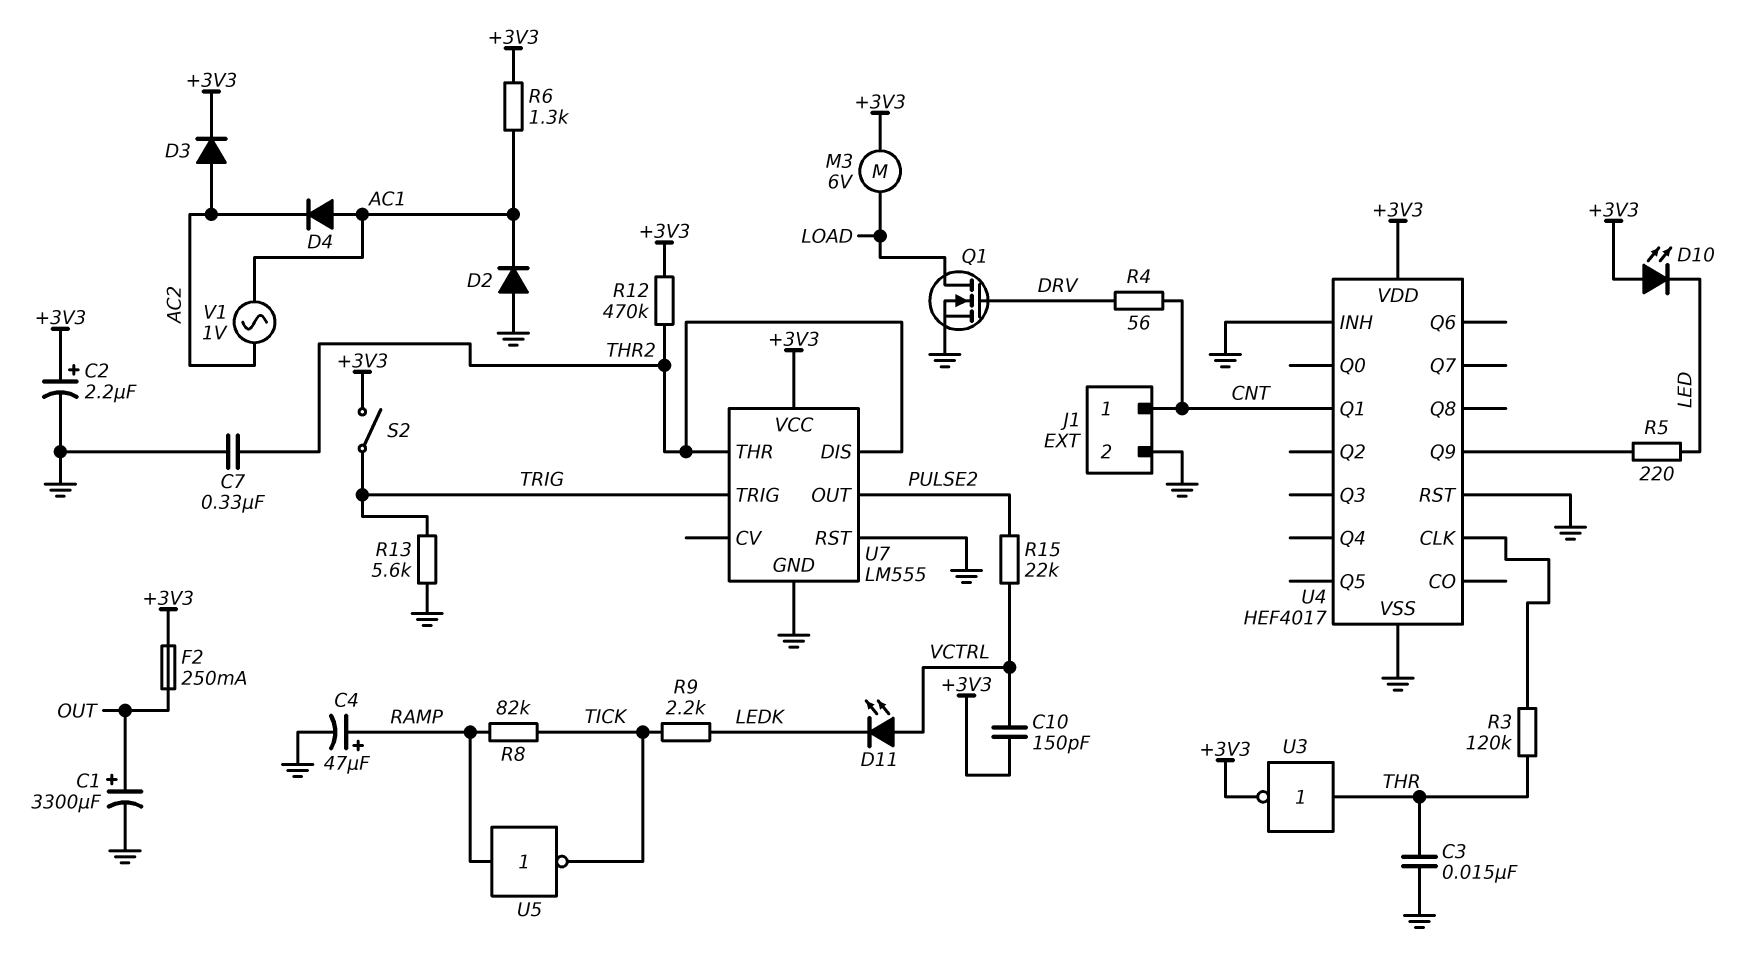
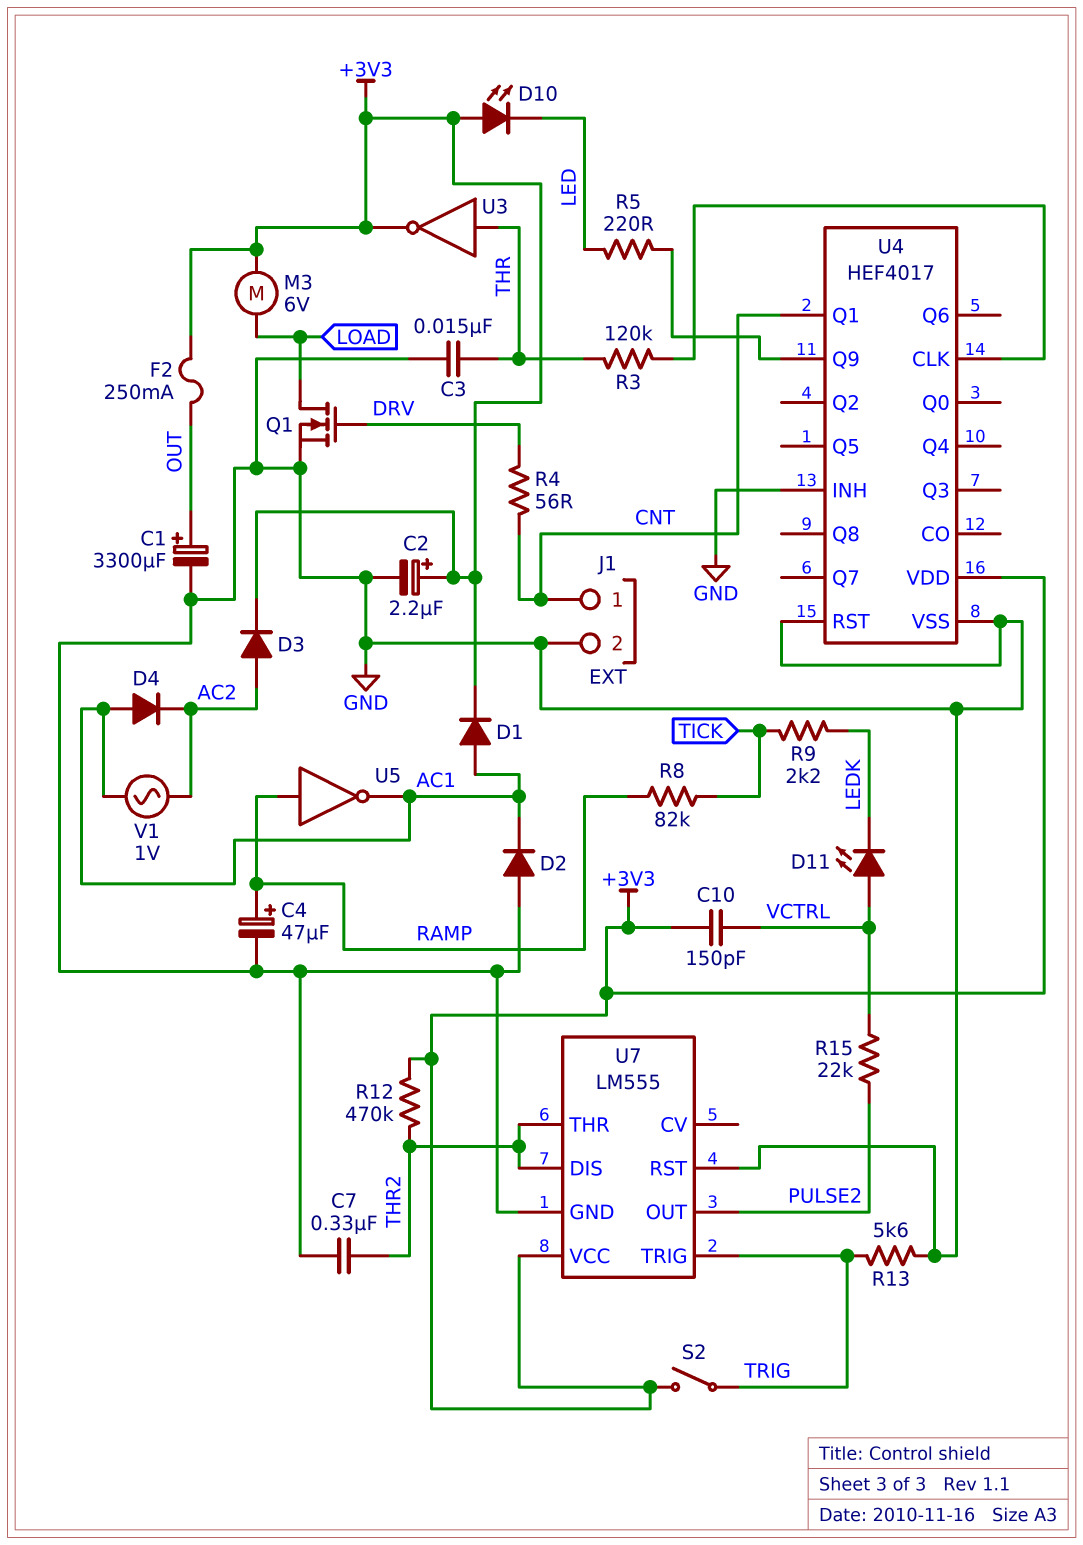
D1: none -> diode (A AC1, K +3V3)
R6: 1.3k (+3V3, AC1) -> none
U5: NOT (in RAMP, out TICK) -> NOT (in RAMP, out AC1)

